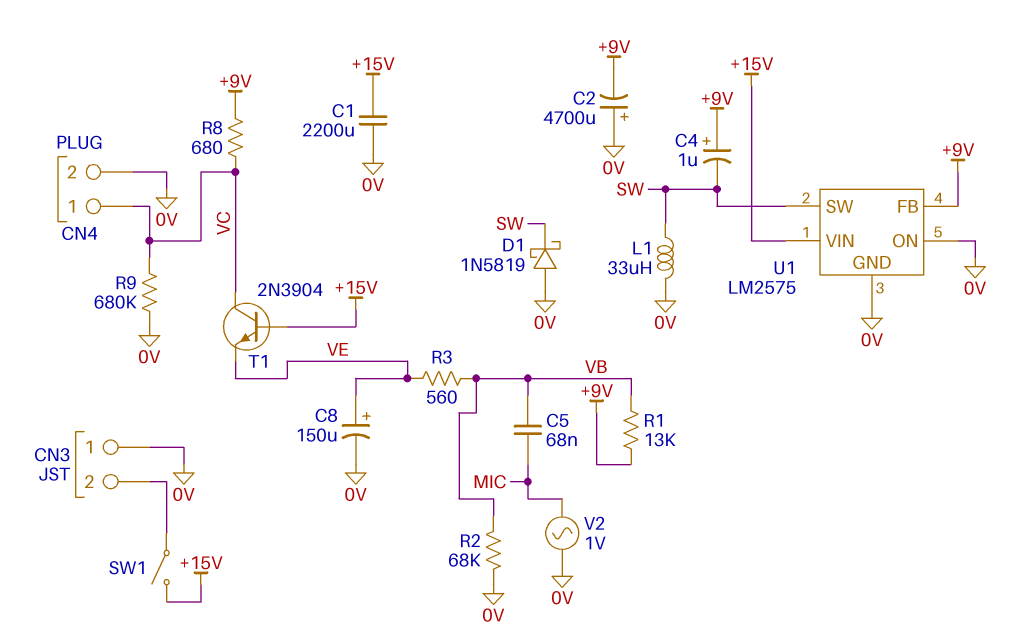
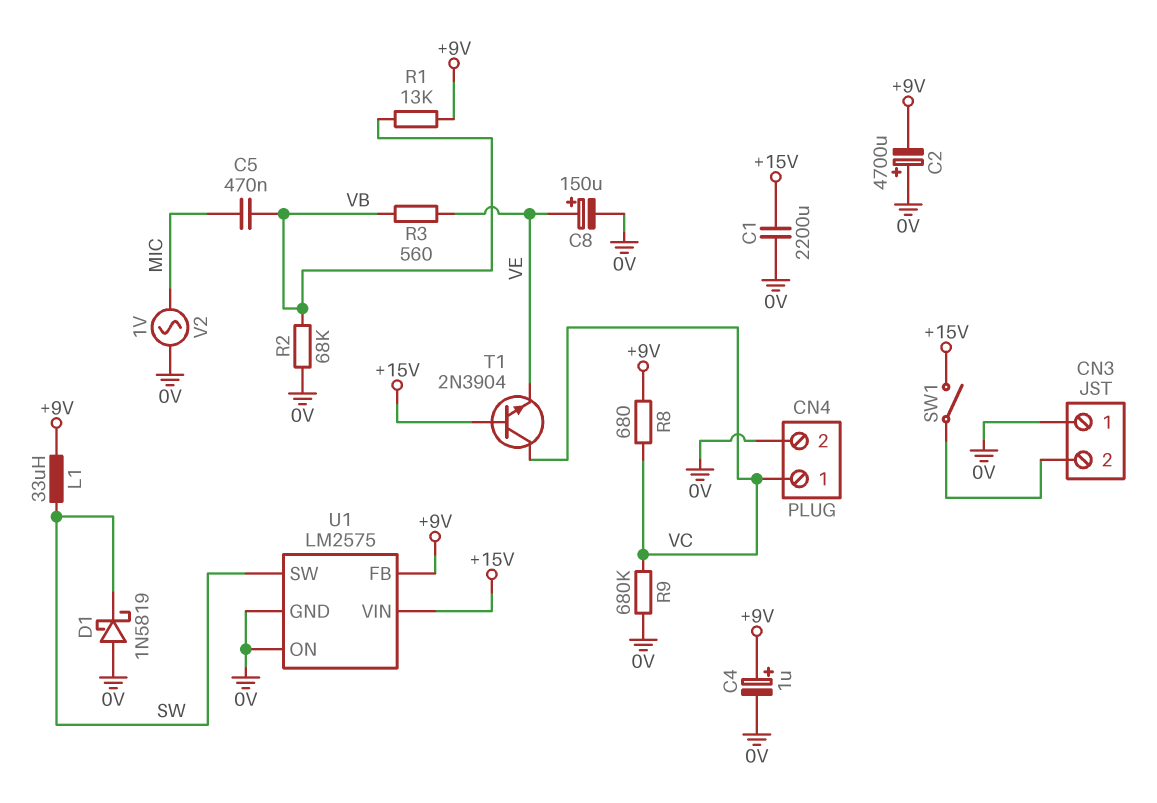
C4: 1uF (plus +9V, minus SW) -> 1uF (plus +9V, minus 0V)
C5: 68nF (MIC, VB) -> 470nF (MIC, VB)
L1: 33uH (0V, SW) -> 33uH (+9V, SW)

